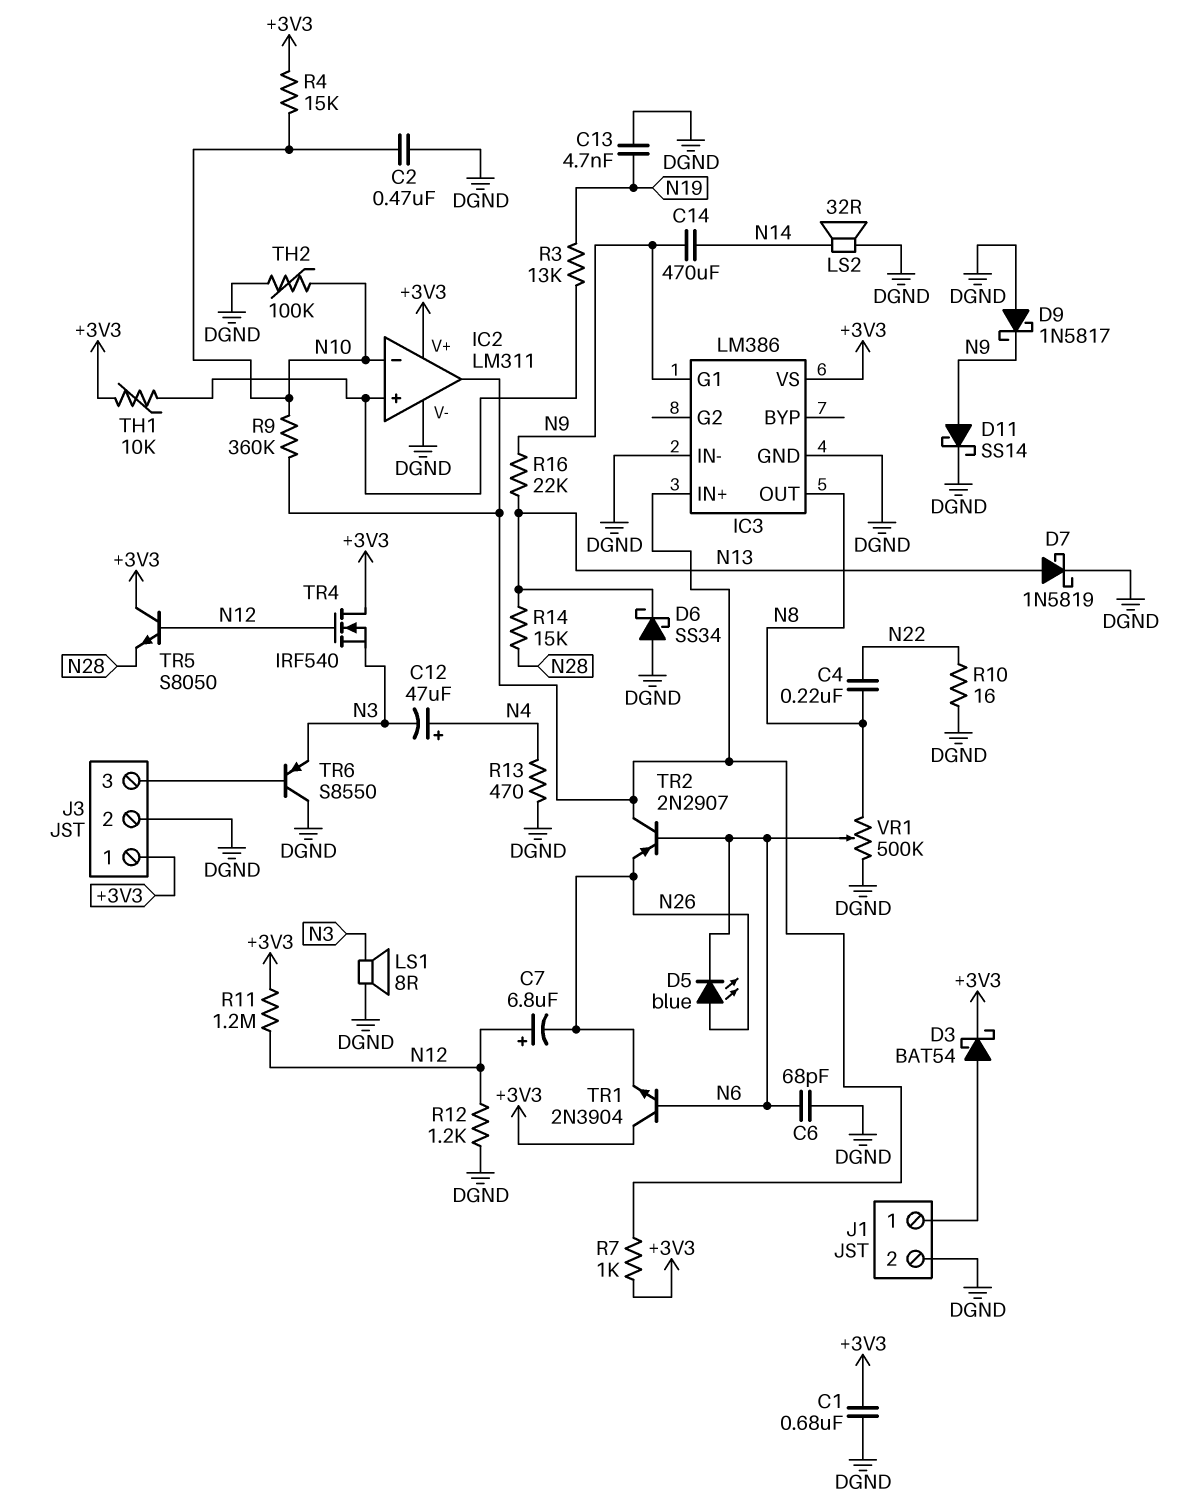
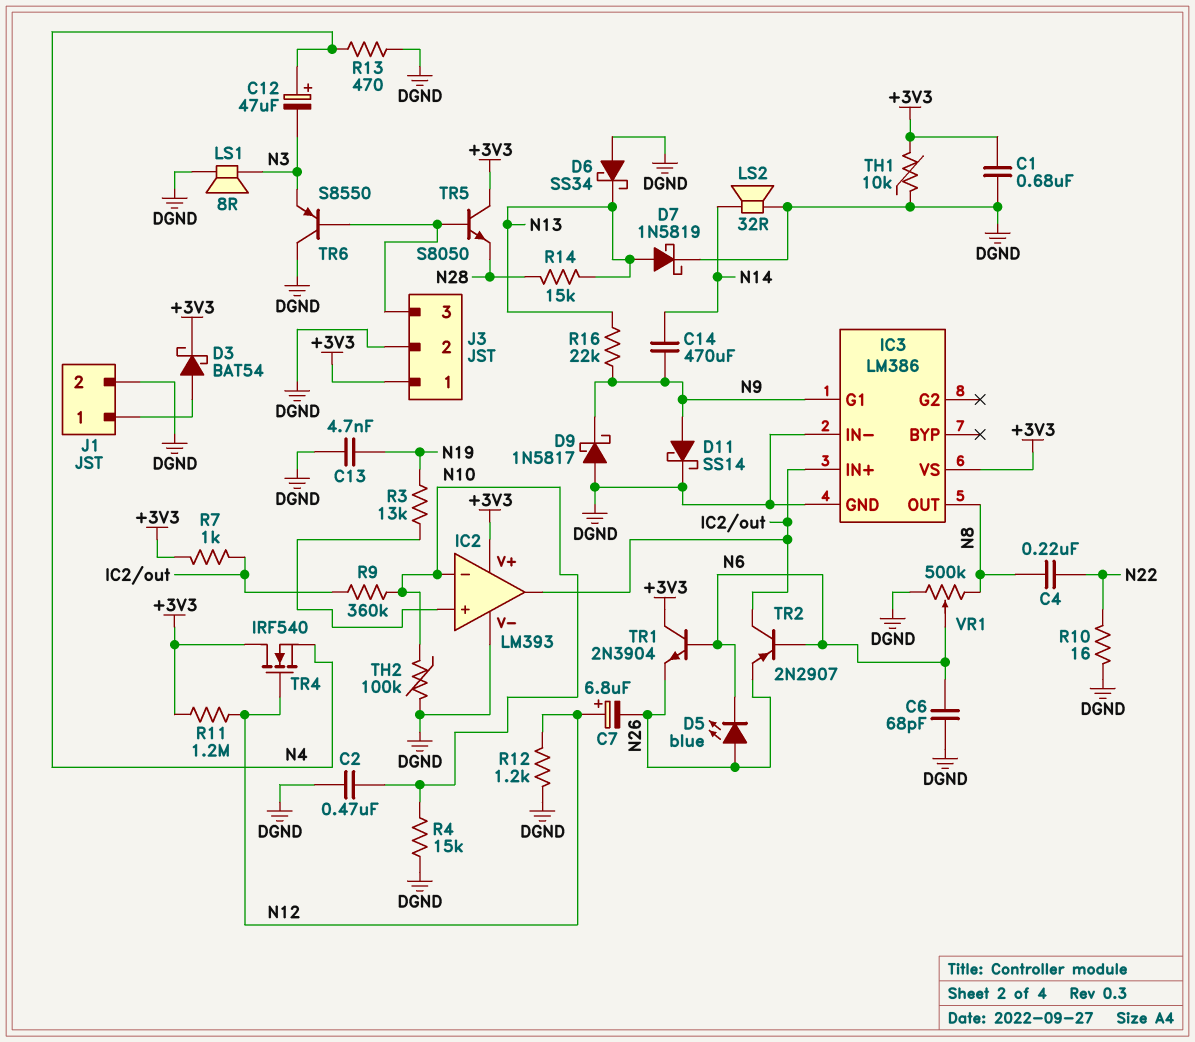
IC2: LM311 -> LM393
R4: 15k (+3V3, N10) -> 15k (DGND, N10)
TH1: 10k (+3V3, IC2/in+) -> 10k (+3V3, DGND)
TR4: NMOS IRF540 (G N12, D +3V3, S N3) -> NMOS IRF540 (G N12, D +3V3, S N4)
TR5: NPN S8050 (B N12, C +3V3, E N28) -> NPN S8050 (B J3/3, C +3V3, E N28)

